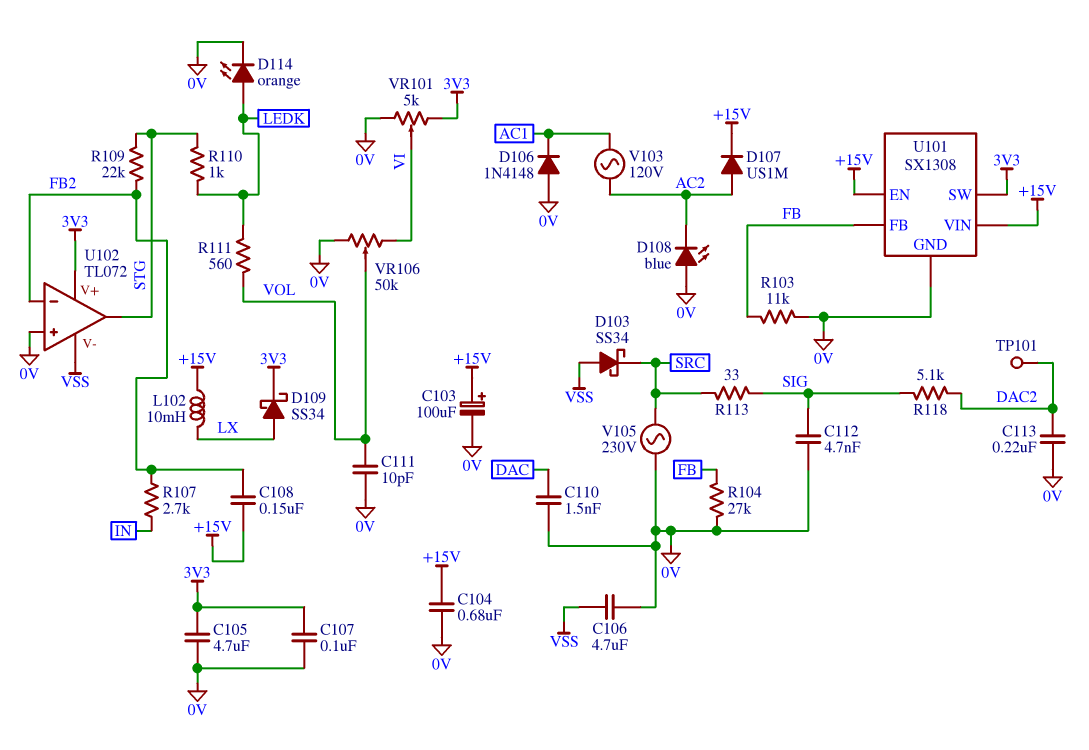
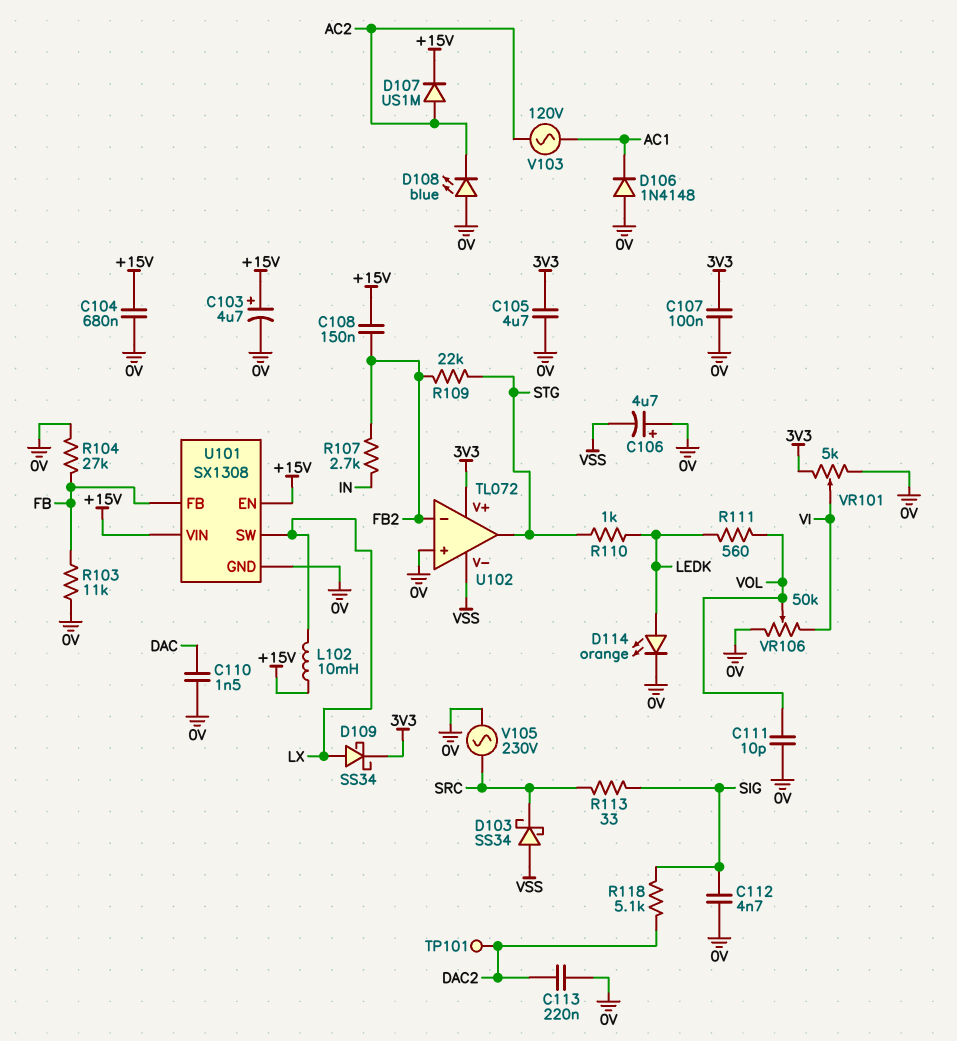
C103: 100uF (plus +15V, minus 0V) -> 4.7uF (plus +15V, minus 0V)
C106: 4.7uF (0V, VSS) -> 4.7uF (plus 0V, minus VSS)
U101 pin SW: 3V3 -> LX

